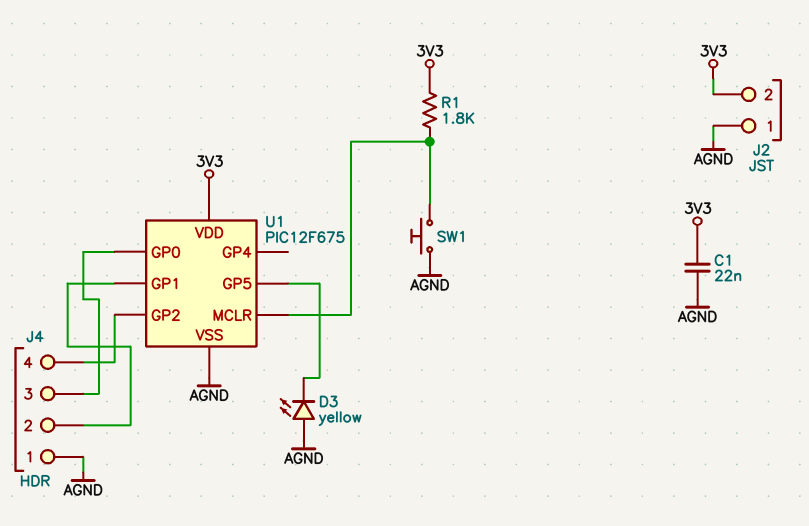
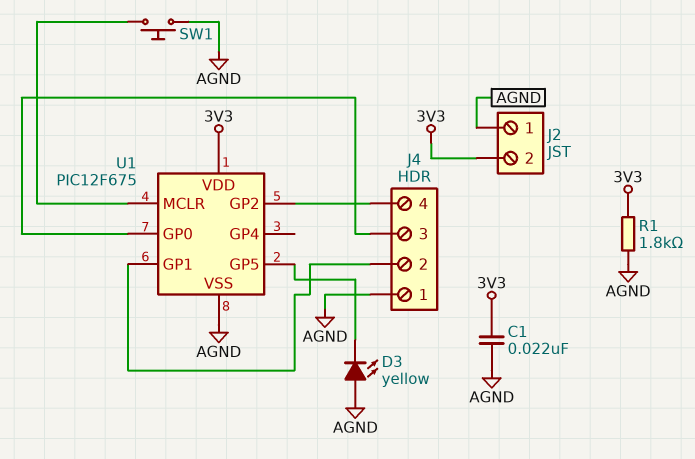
R1: 1.8k (3V3, U1/MCLR) -> 1.8k (3V3, AGND)

